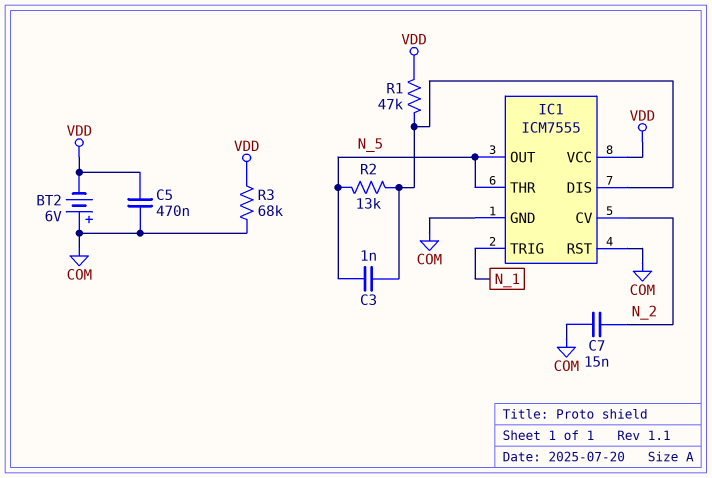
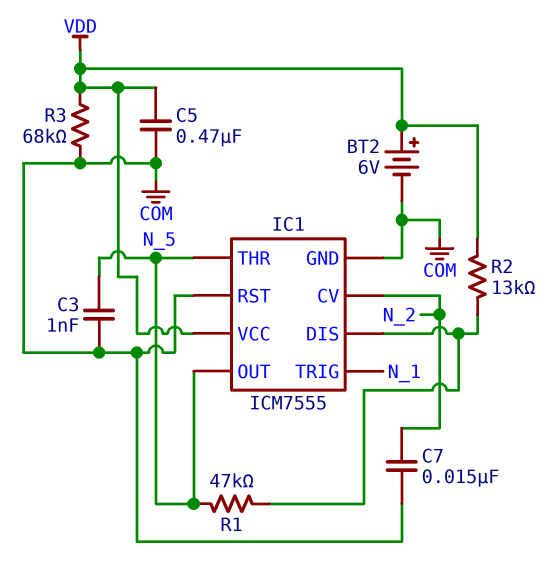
BT2: 6V (plus COM, minus VDD) -> 6V (plus VDD, minus COM)
C3: 1nF (IC1/DIS, N_5) -> 1nF (COM, N_5)
R1: 47k (IC1/DIS, VDD) -> 47k (IC1/DIS, N_5)
R2: 13k (IC1/DIS, N_5) -> 13k (IC1/DIS, VDD)

